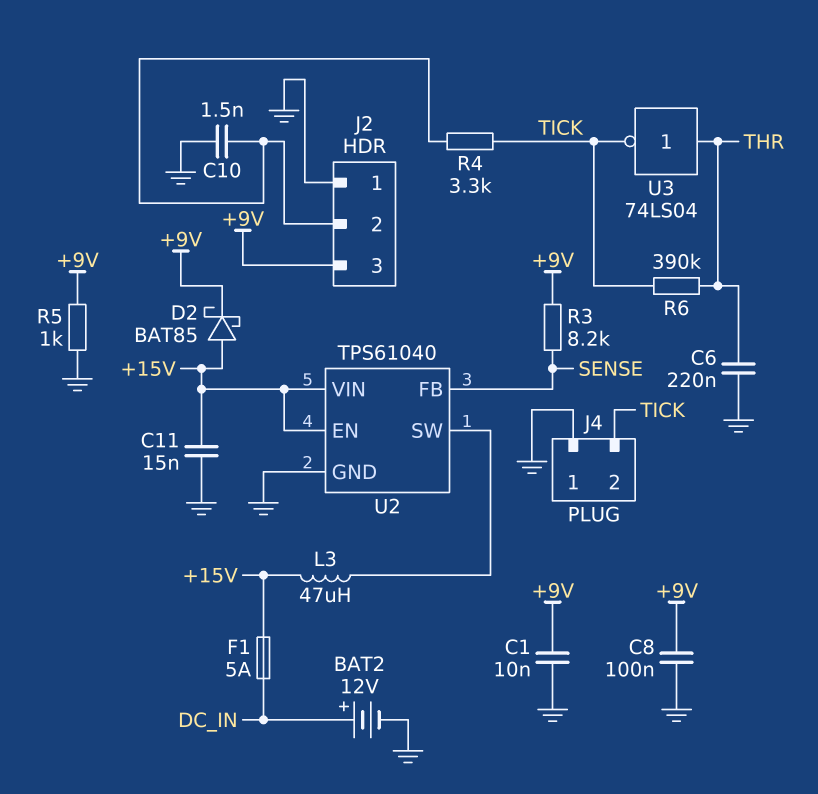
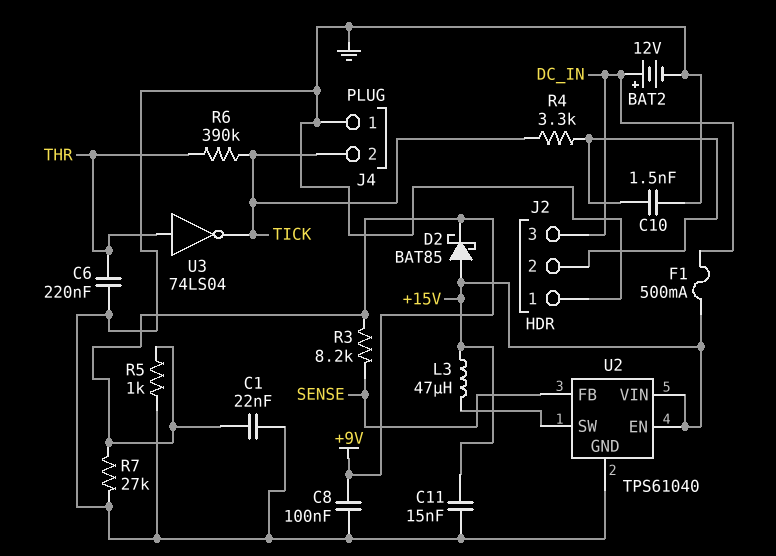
C1: 10nF (+9V, GND) -> 22nF (+9V, GND)
F1: 5A (+15V, DC_IN) -> 500mA (+15V, DC_IN)
J2 pin 3: +9V -> DC_IN
R7: none -> 27k (+9V, GND)

